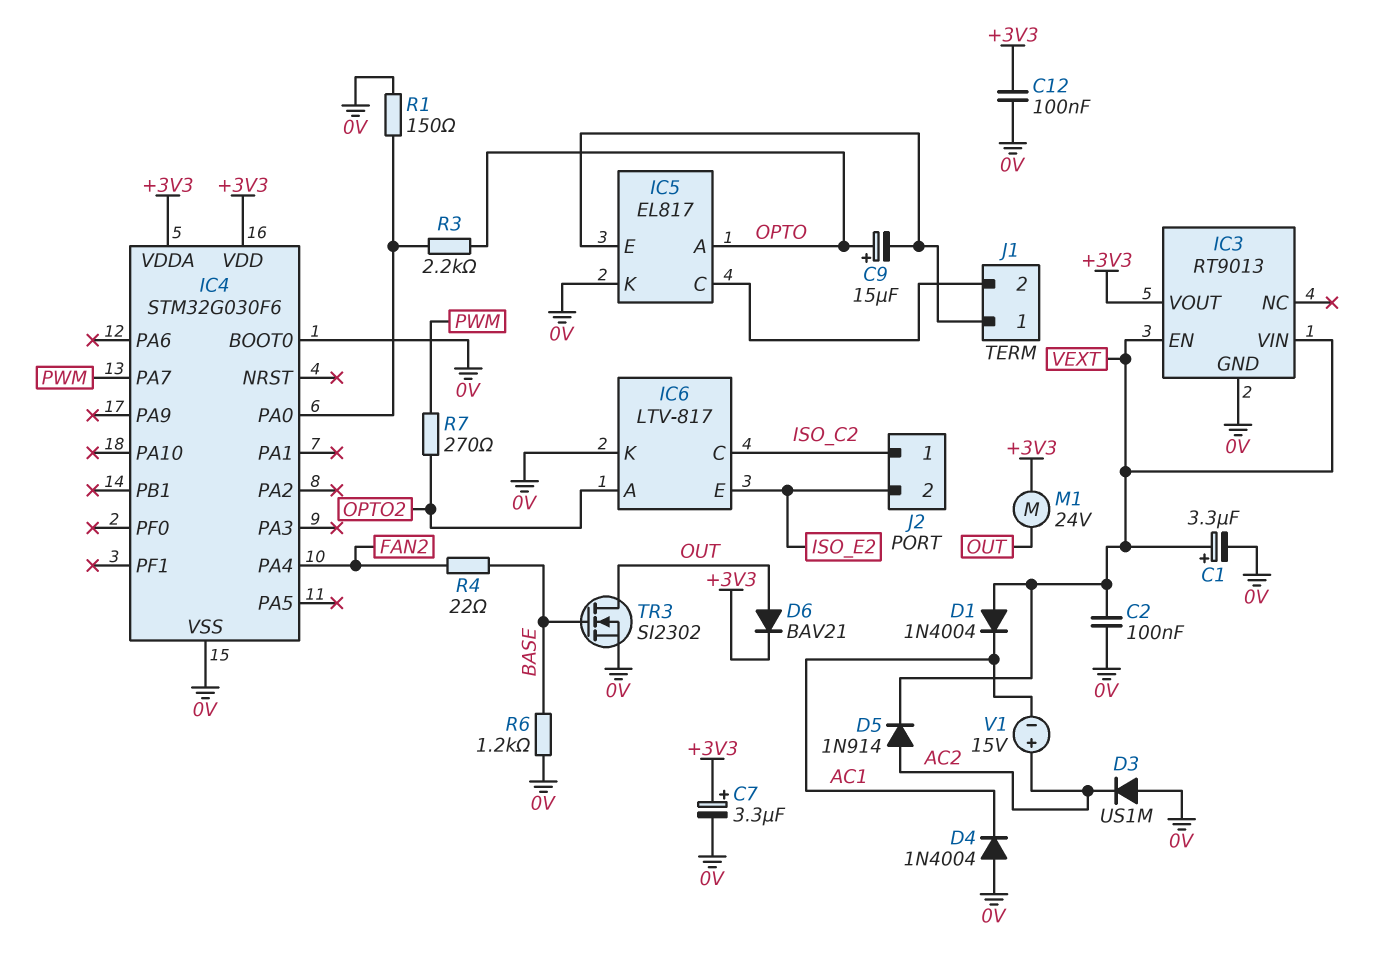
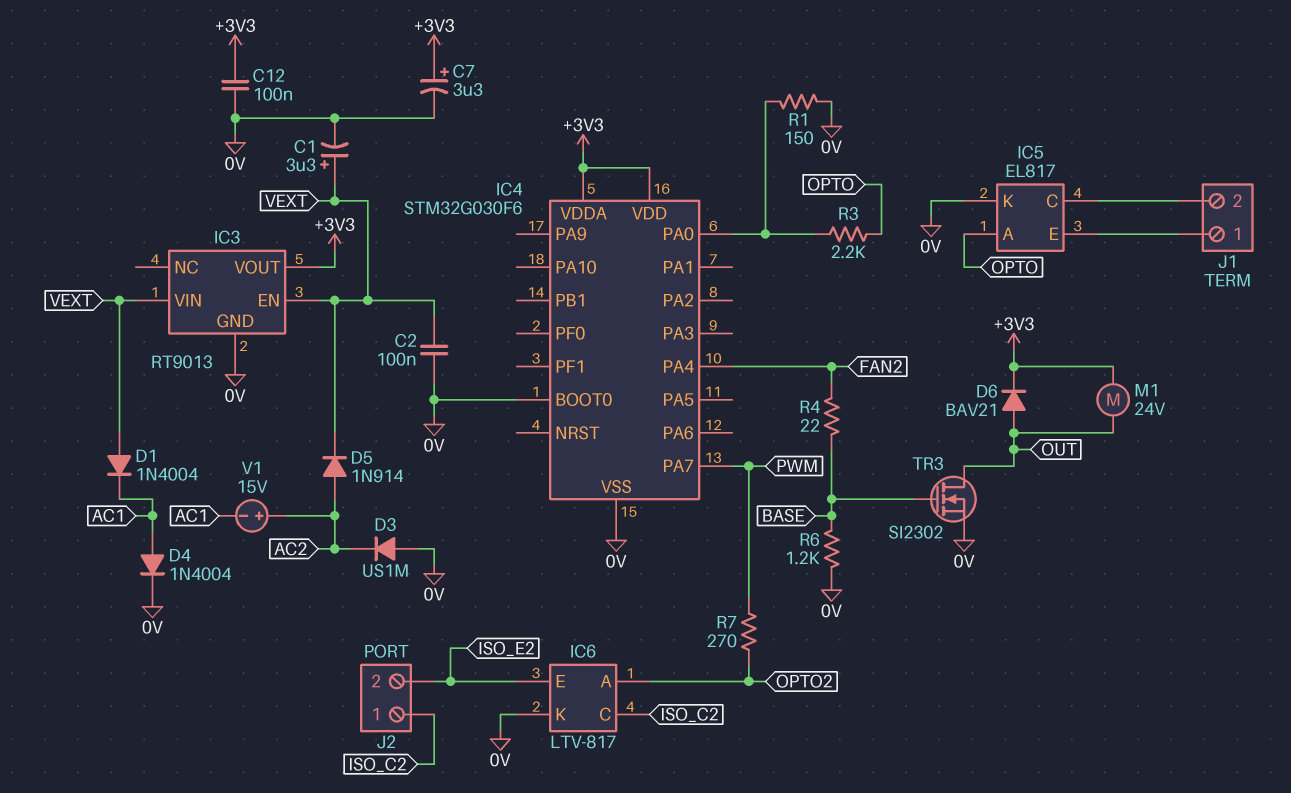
C9: 15uF (plus OPTO, minus IC5/E) -> none
D4: diode 1N4004 (A 0V, K AC1) -> diode 1N4004 (A AC1, K 0V)

